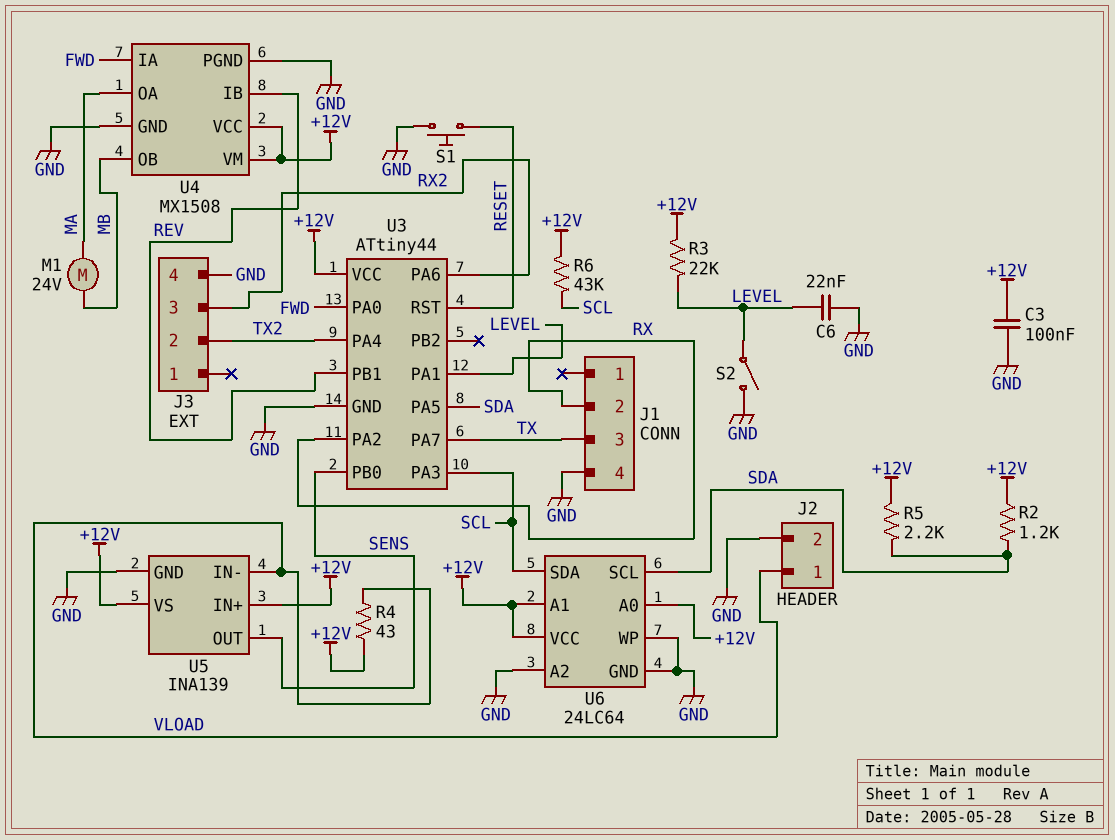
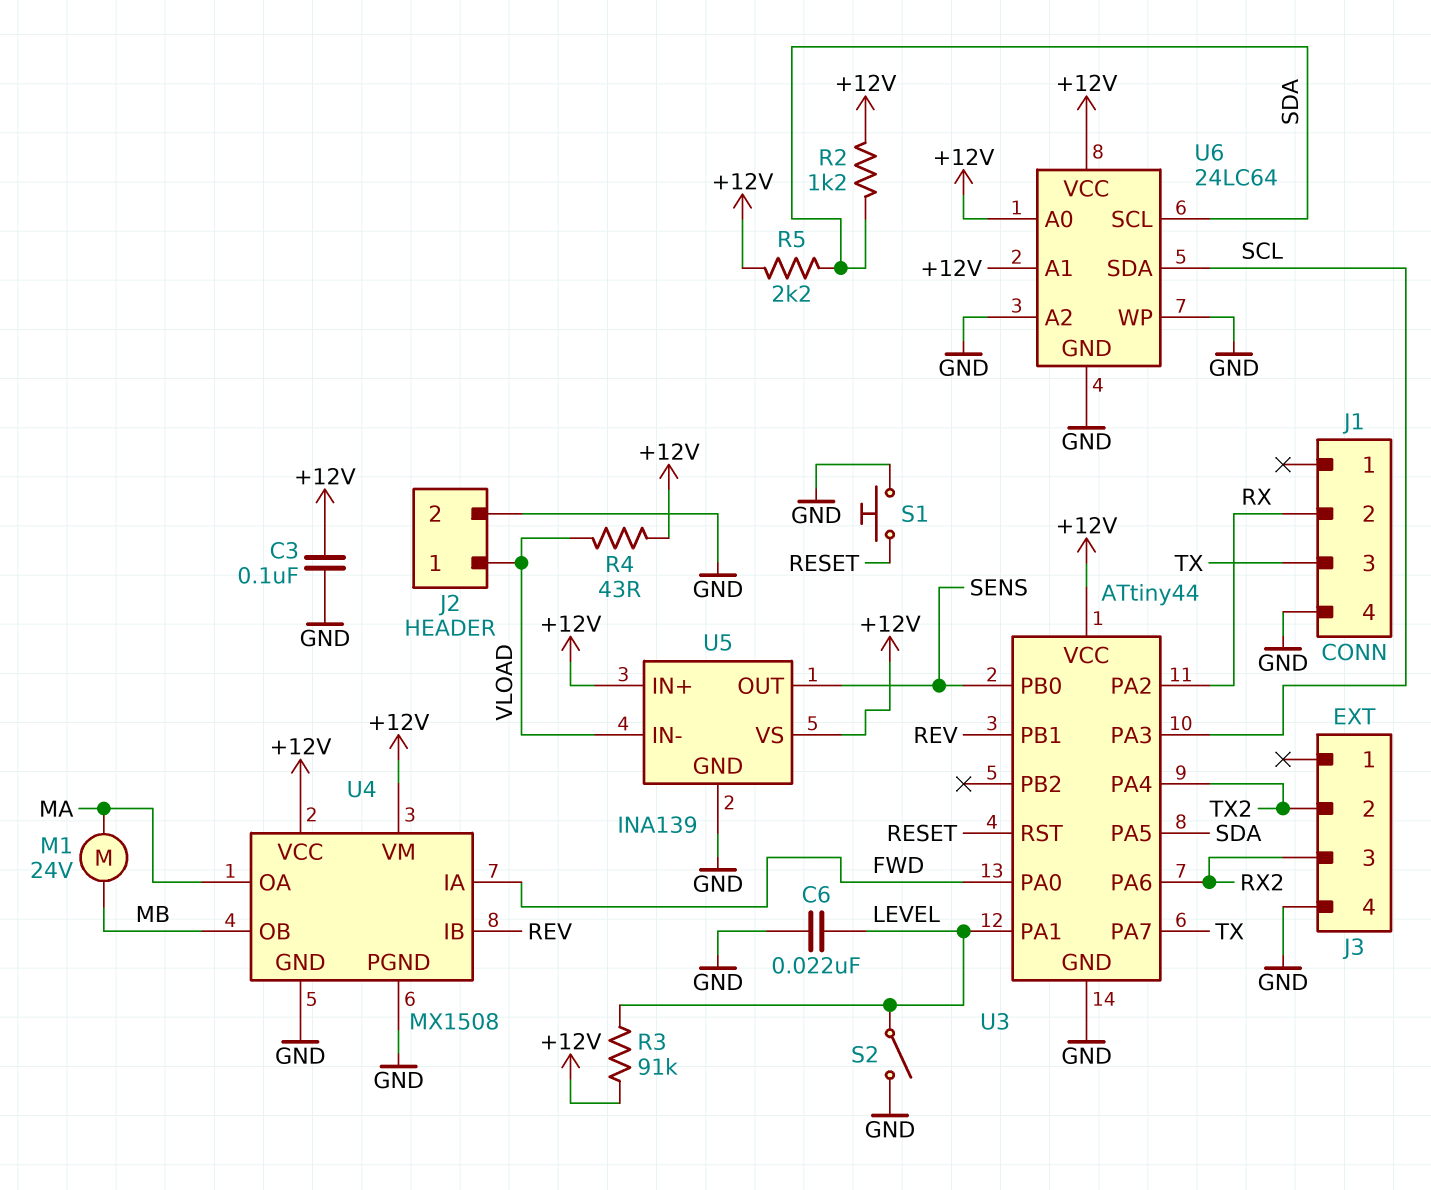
R3: 22k (+12V, LEVEL) -> 91k (+12V, LEVEL)
R6: 43k (+12V, SCL) -> none

